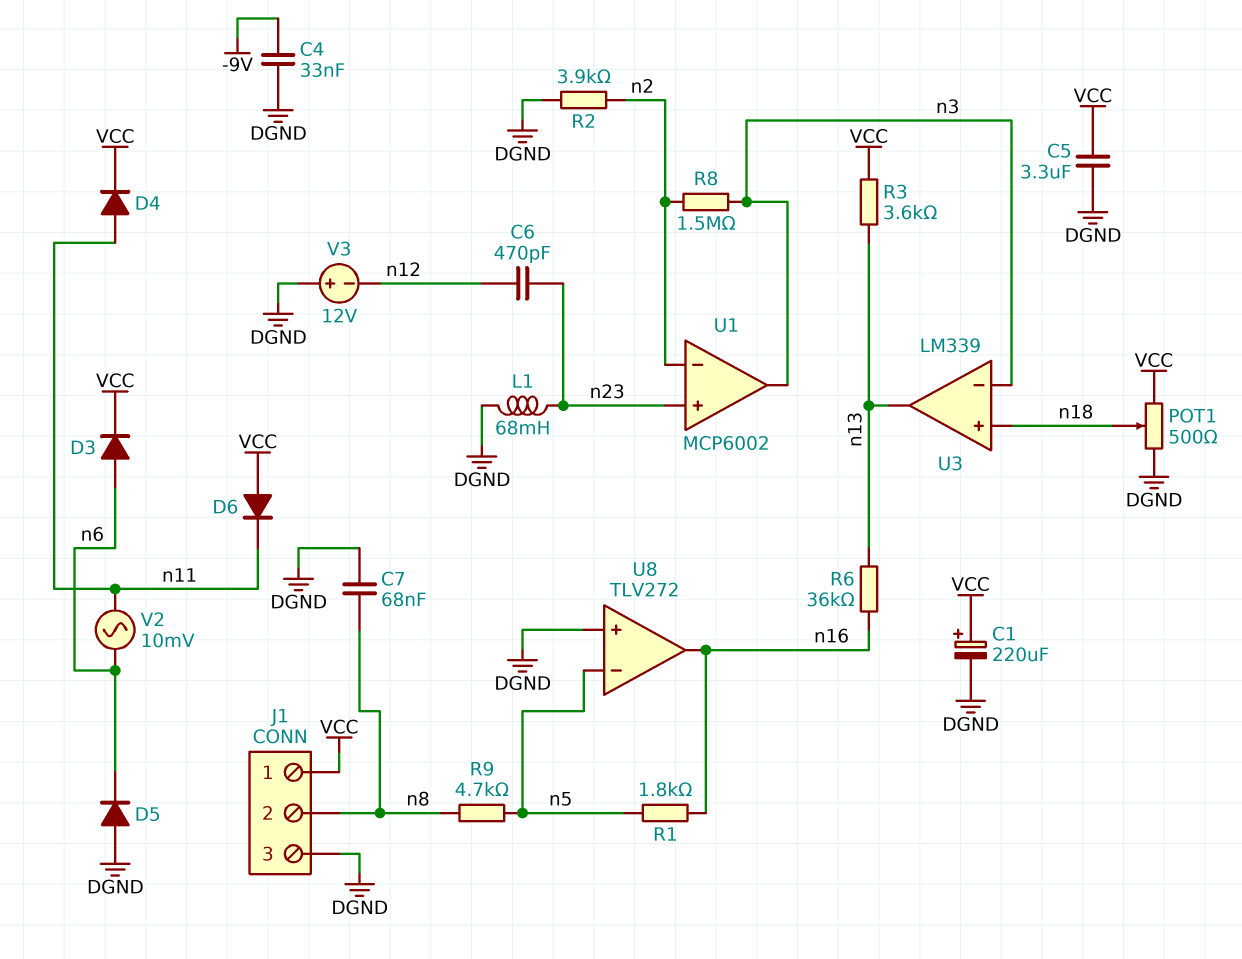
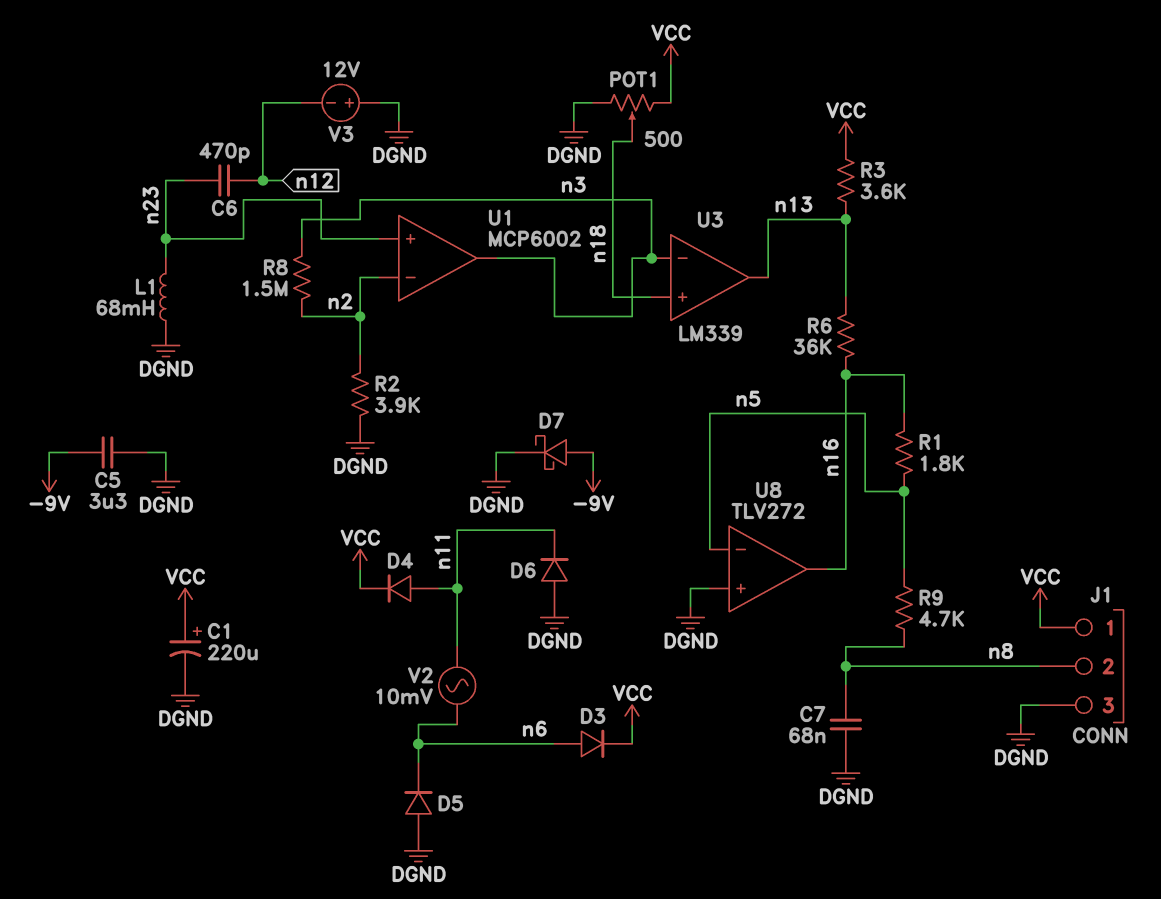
C4: 33nF (-9V, DGND) -> none
C5: 3.3uF (DGND, VCC) -> 3.3uF (-9V, DGND)
D6: diode (A VCC, K n11) -> diode (A DGND, K n11)
D7: none -> schottky (A -9V, K DGND)

